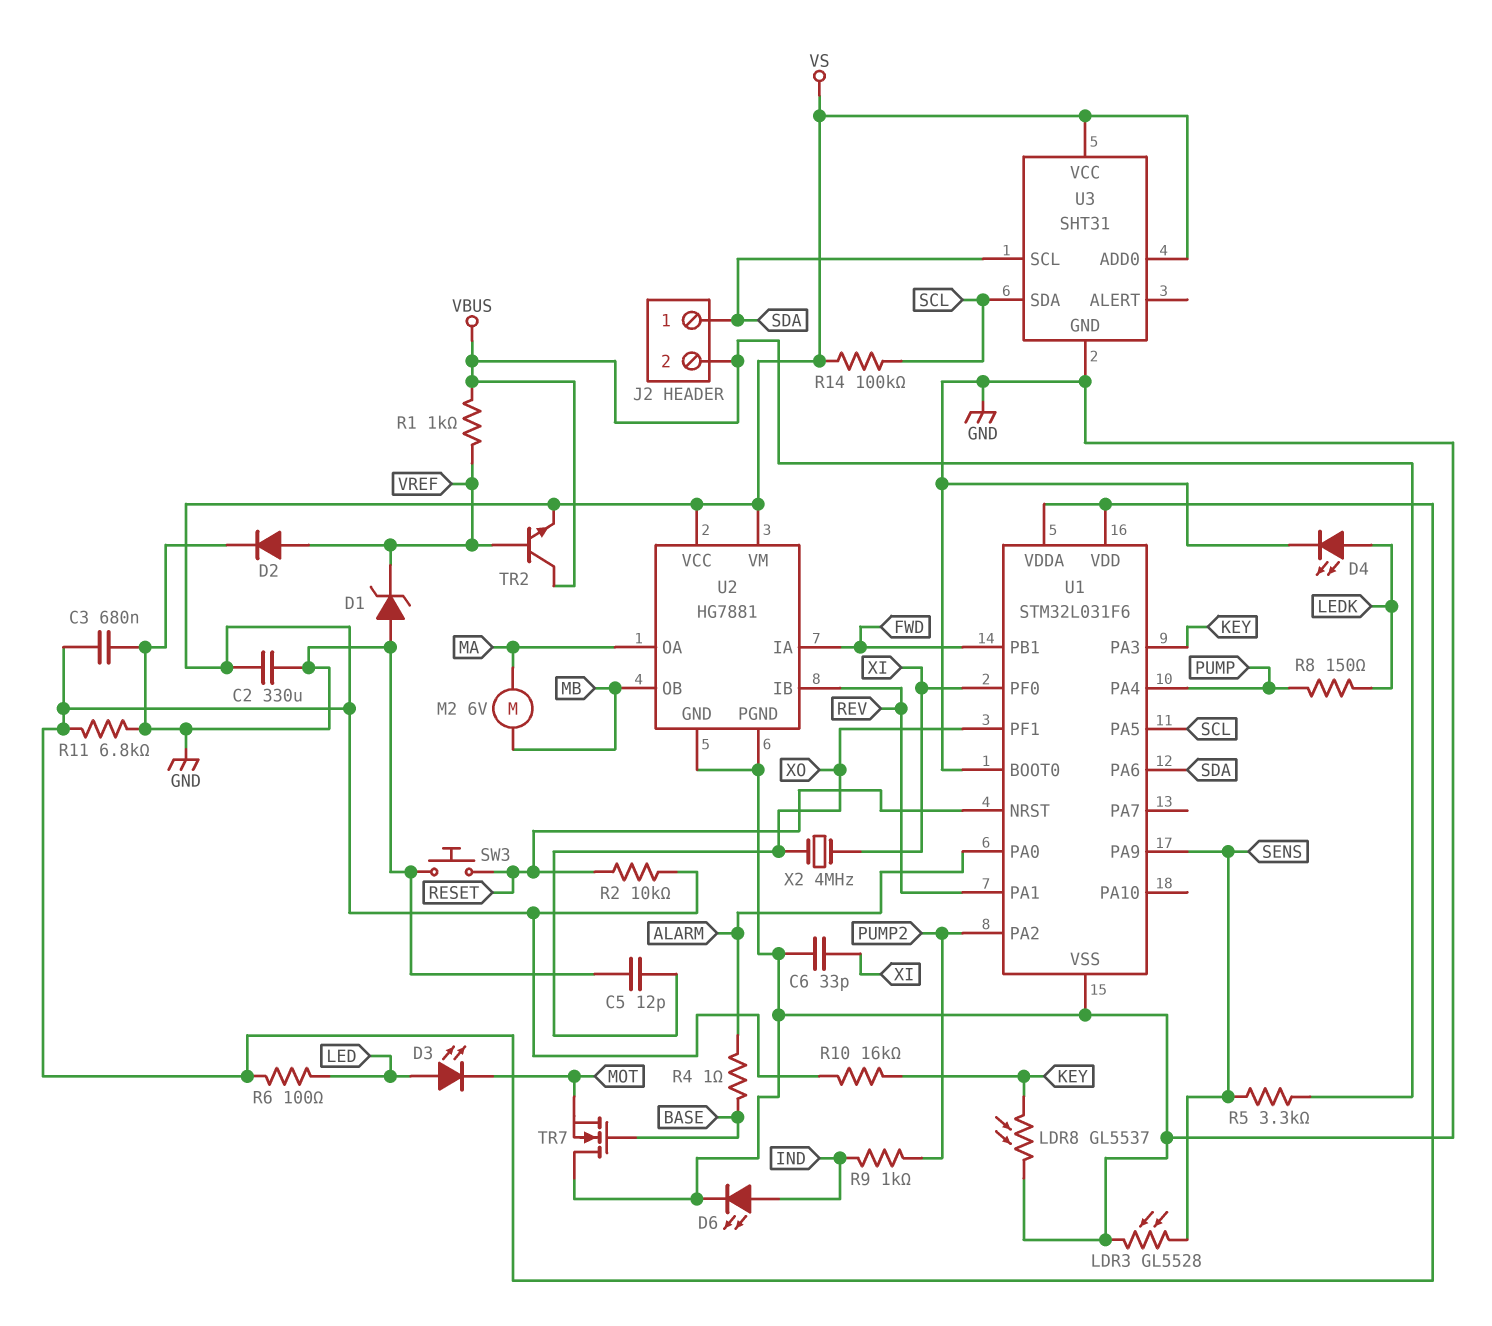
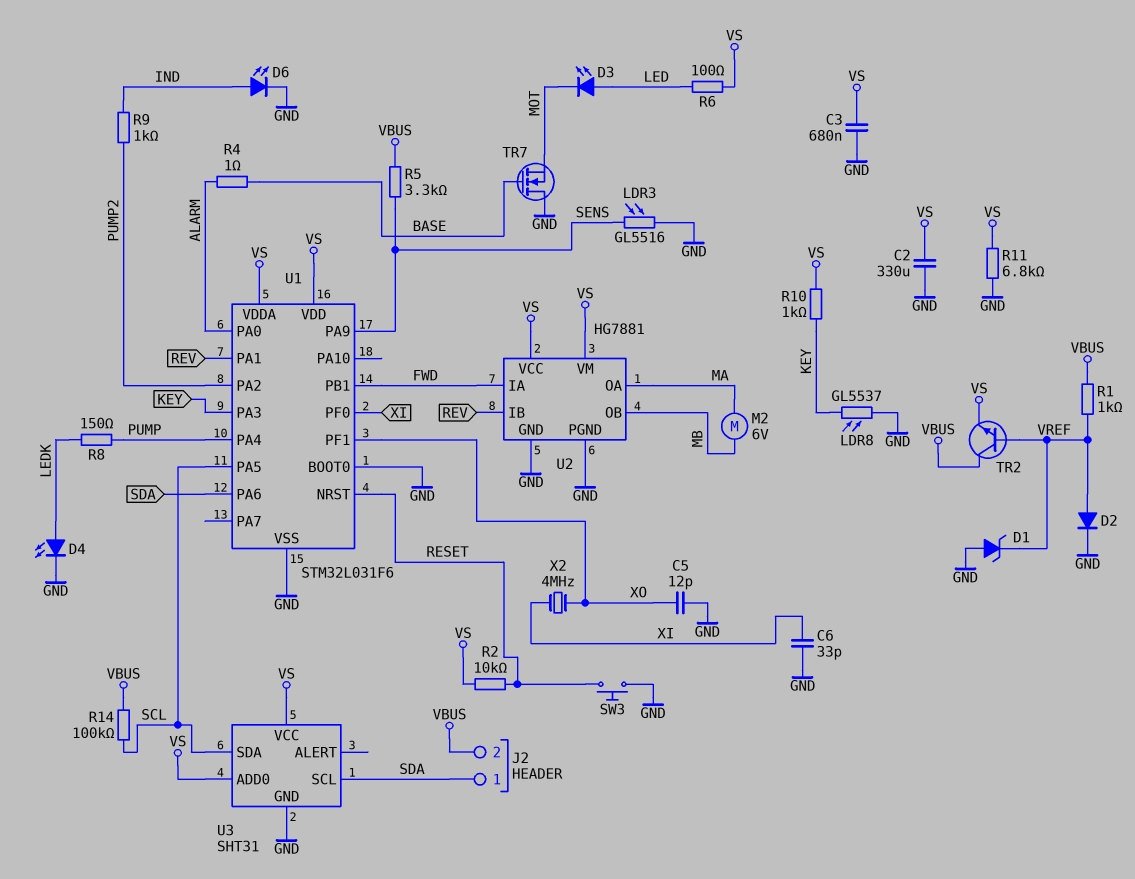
LDR3: GL5528 (GND, SENS) -> GL5516 (GND, SENS)
R10: 16k (KEY, VS) -> 1k (KEY, VS)
R14: 100k (SCL, VS) -> 100k (SCL, VBUS)

